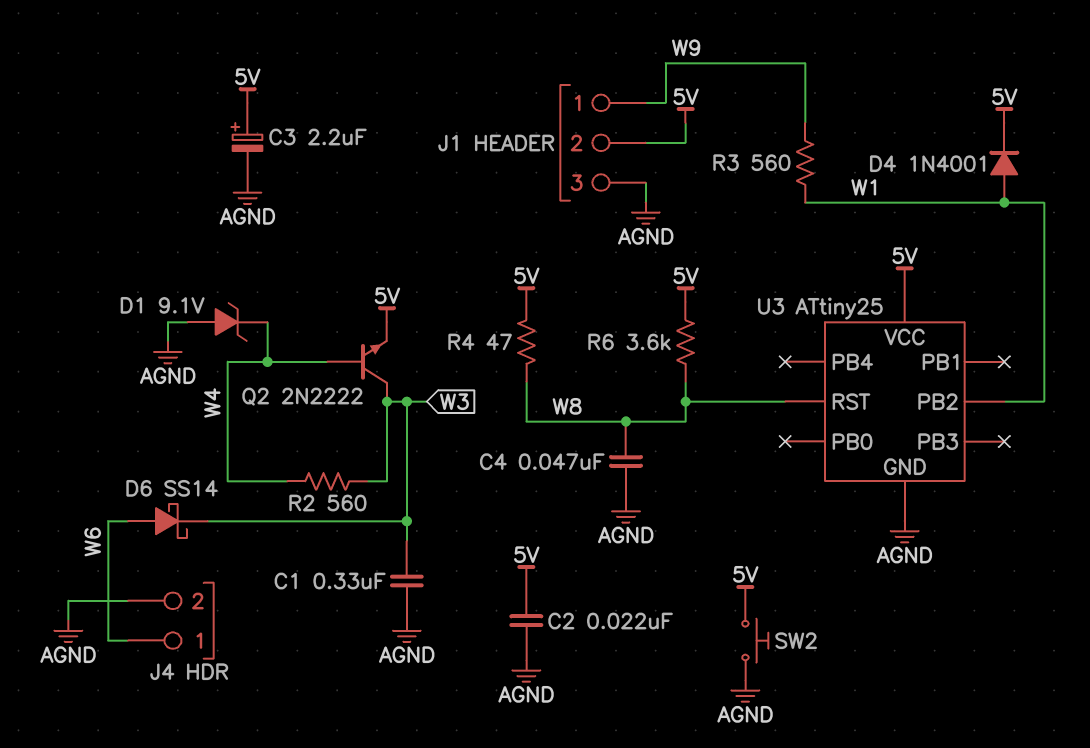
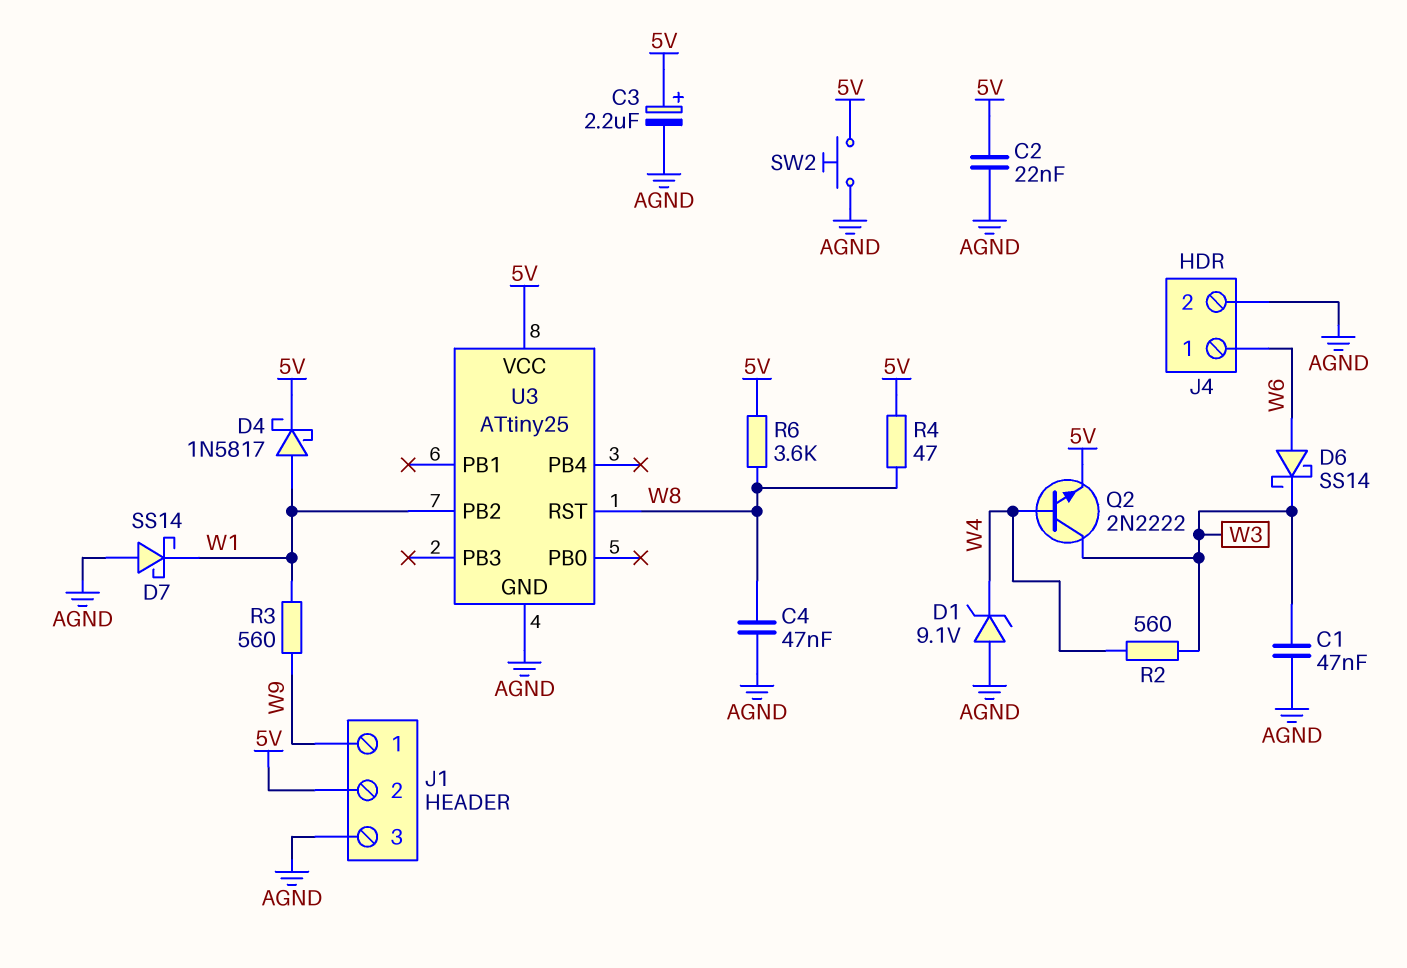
C1: 330nF (AGND, W3) -> 47nF (AGND, W3)
D4: diode 1N4001 (A W1, K 5V) -> schottky 1N5817 (A W1, K 5V)
D7: none -> schottky SS14 (A AGND, K W1)

